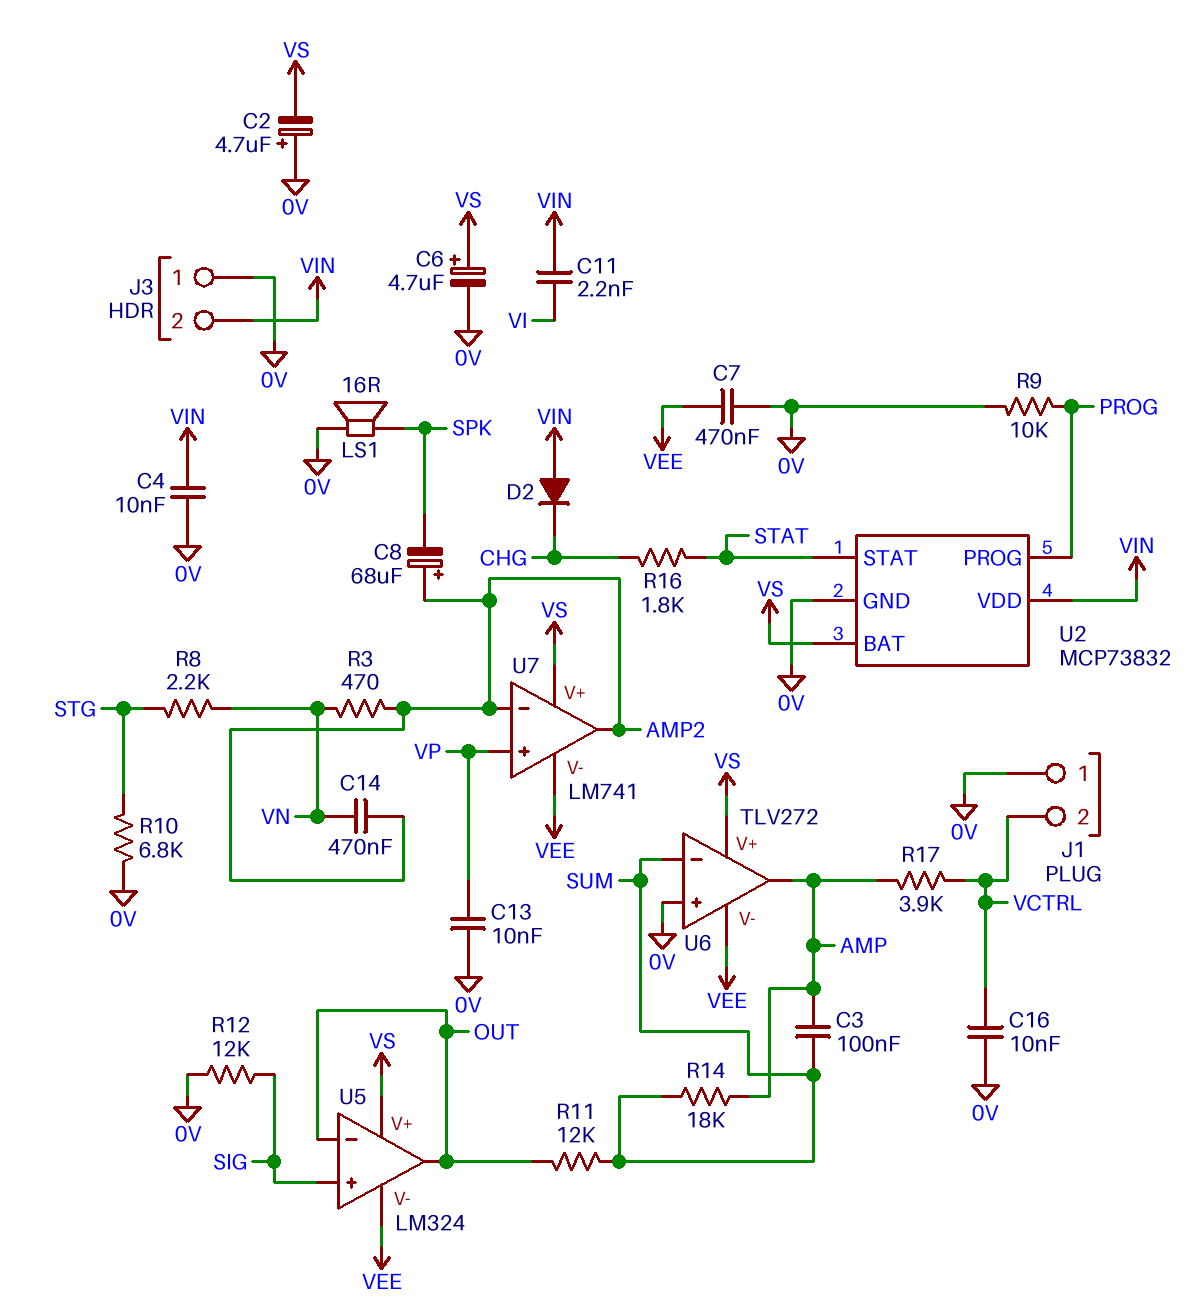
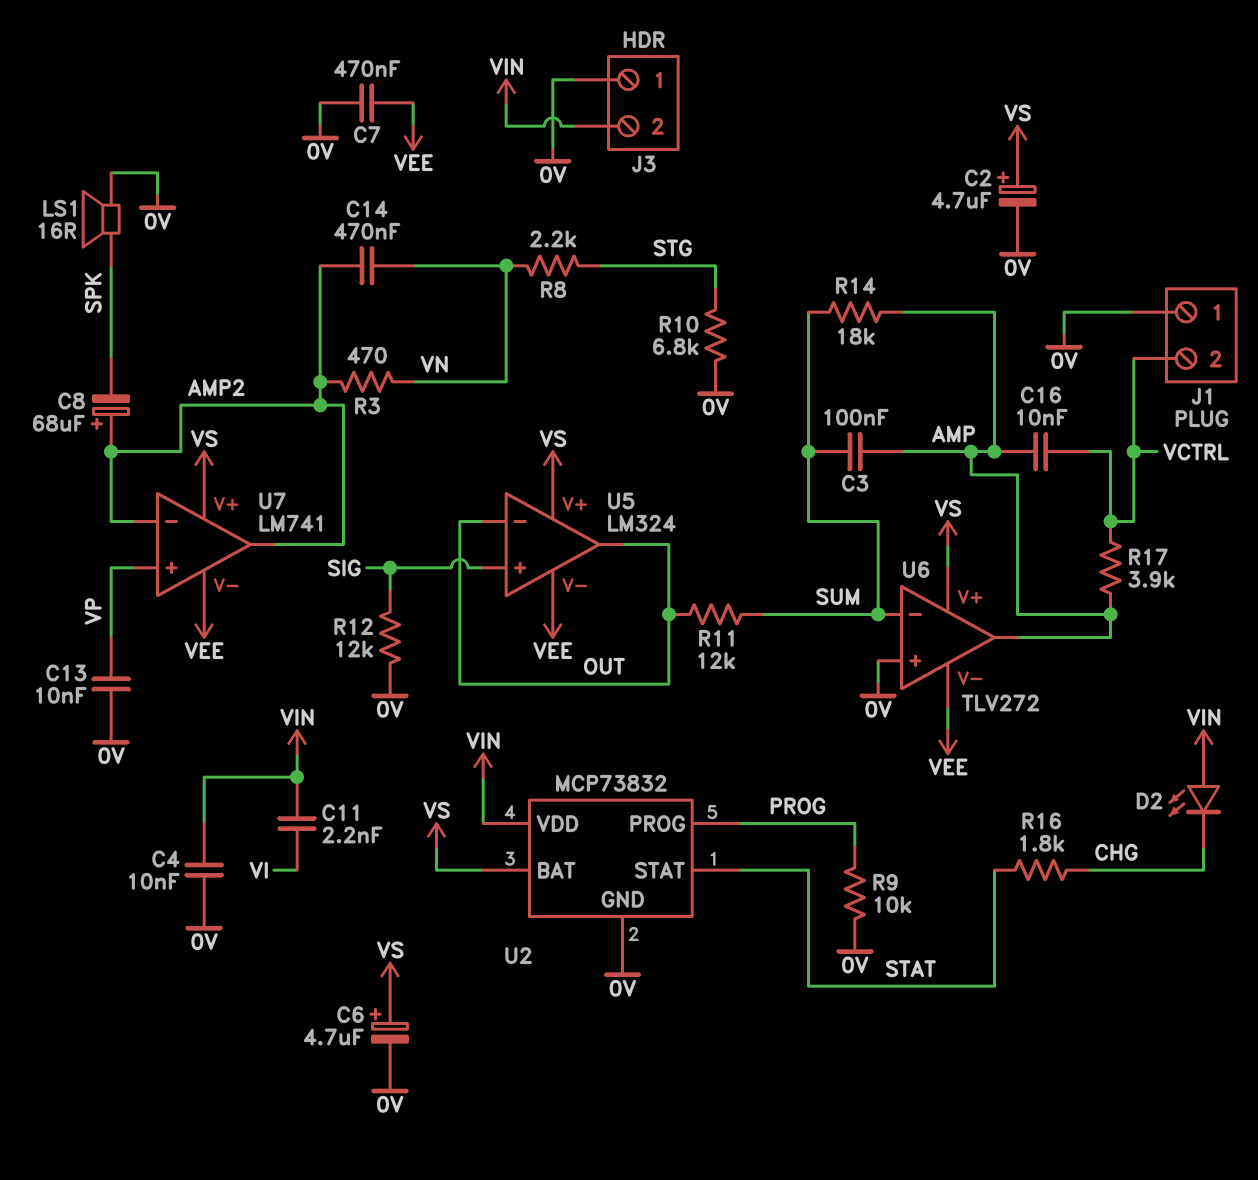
C2: 4.7uF (plus 0V, minus VS) -> 4.7uF (plus VS, minus 0V)
C16: 10nF (0V, VCTRL) -> 10nF (AMP, VCTRL)
D2: diode (A VIN, K CHG) -> LED (A VIN, K CHG)

